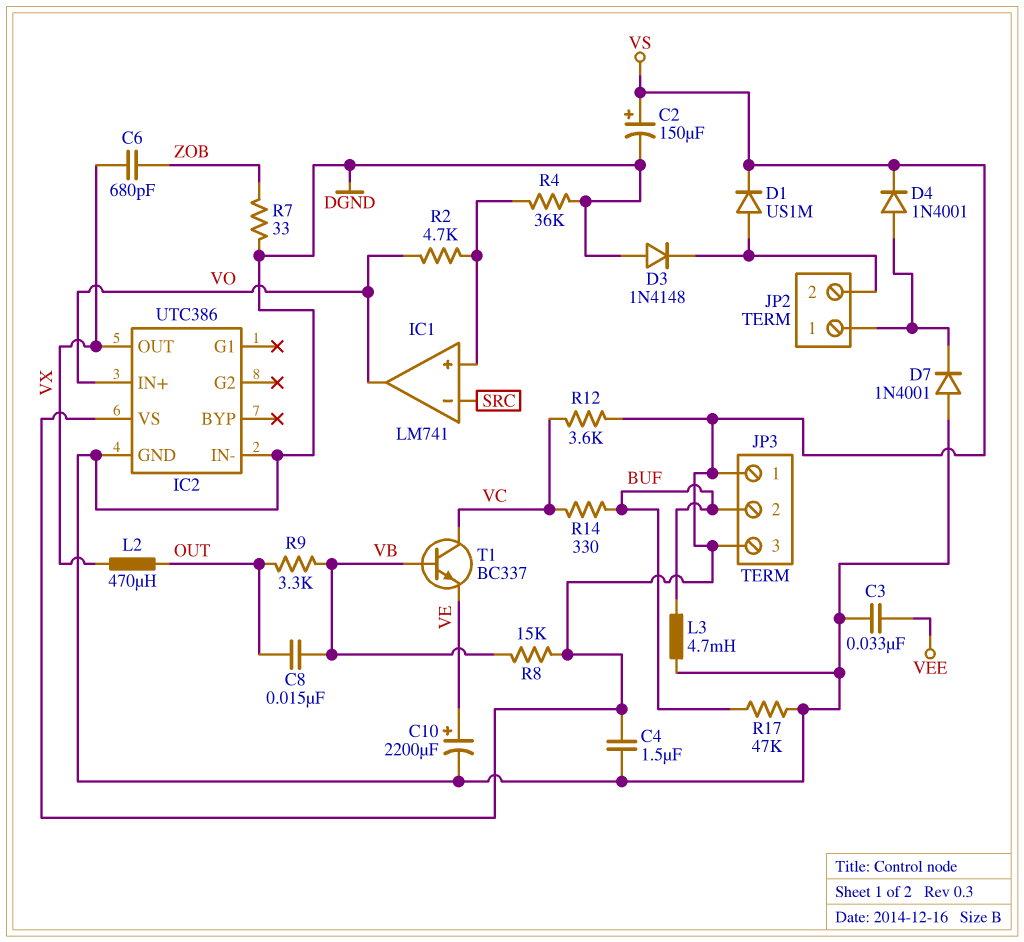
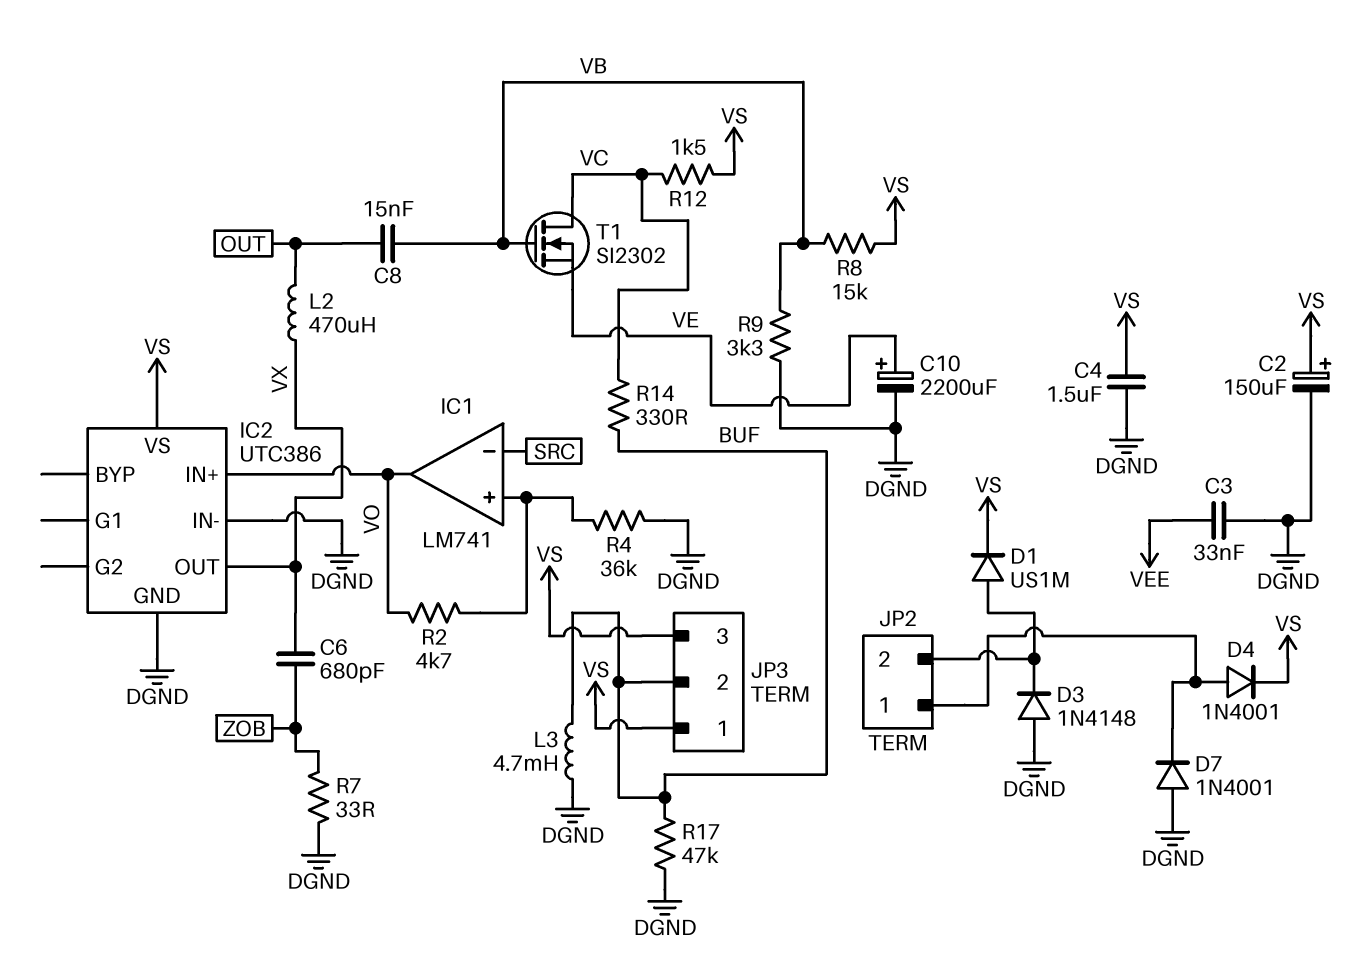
R9: 3.3k (OUT, VB) -> 3.3k (DGND, VB)
R12: 3.6k (VC, VS) -> 1.5k (VC, VS)
T1: NPN BC337 (B VB, C VC, E VE) -> NMOS SI2302 (G VB, D VC, S VE)

